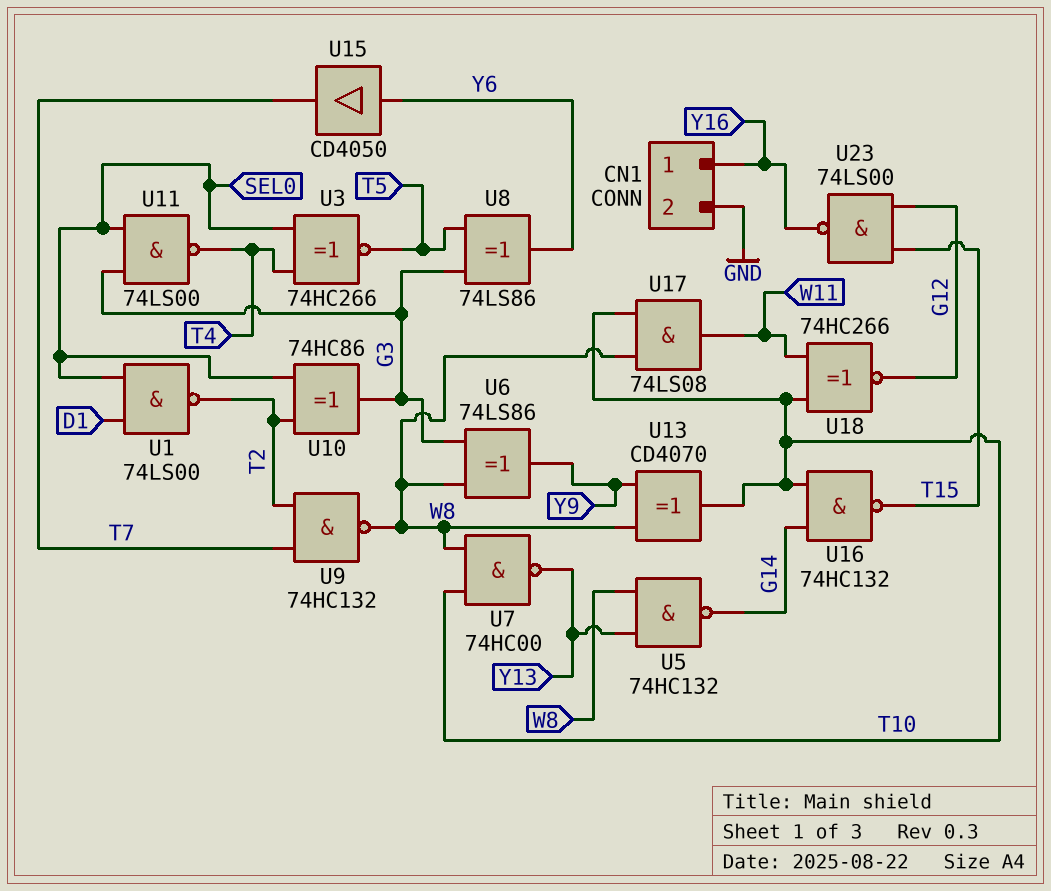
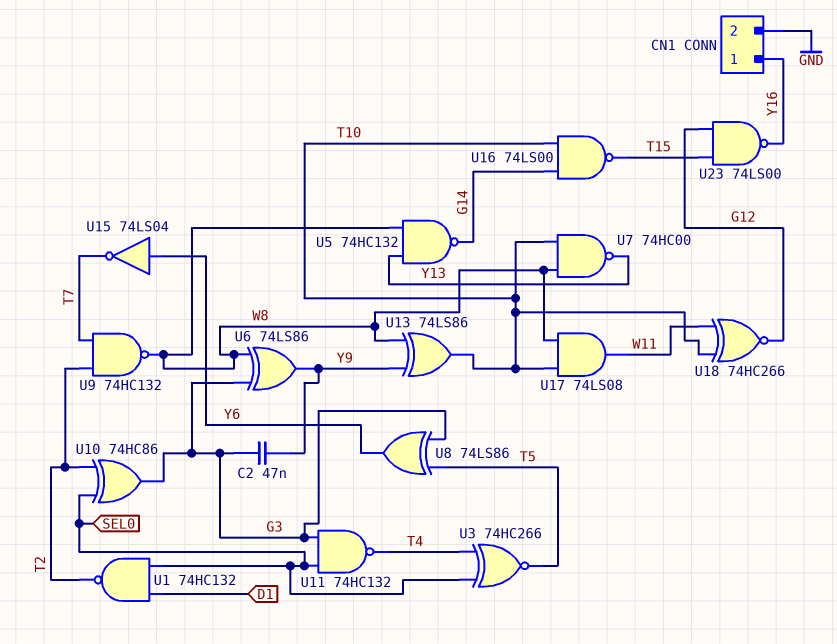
C2: none -> 47nF (G3, Y9)
U1: NAND 74LS00 (in D1, in SEL0, out T2) -> NAND 74HC132 (in D1, in SEL0, out T2)
U11: NAND 74LS00 (in G3, in SEL0, out T4) -> NAND 74HC132 (in G3, in SEL0, out T4)
U13: XOR CD4070 (in W8, in Y9, out T10) -> XOR 74LS86 (in W8, in Y9, out T10)
U15: buffer CD4050 (in Y6, out T7) -> NOT 74LS04 (in Y6, out T7)
U16: NAND 74HC132 (in G14, in T10, out T15) -> NAND 74LS00 (in G14, in T10, out T15)

